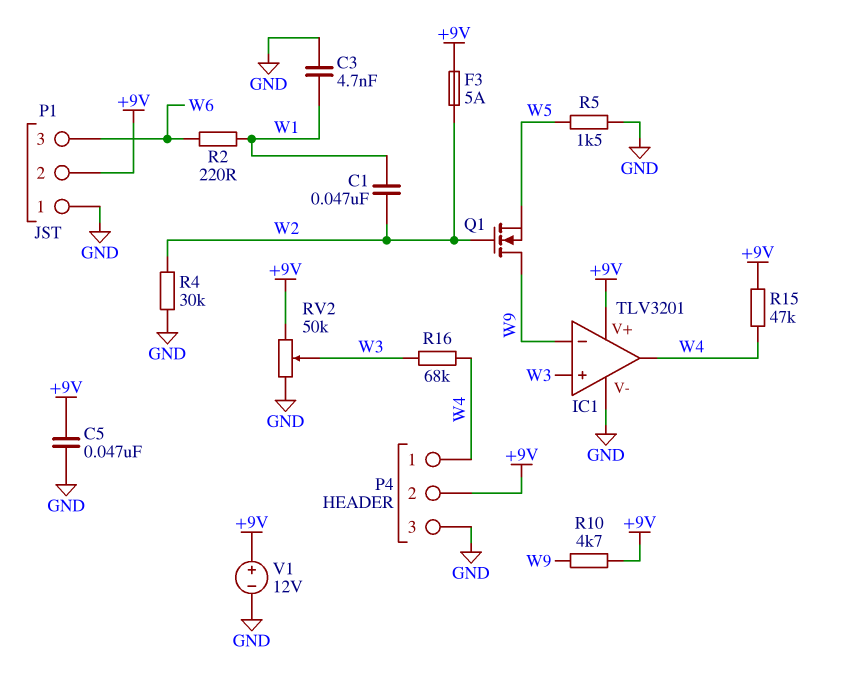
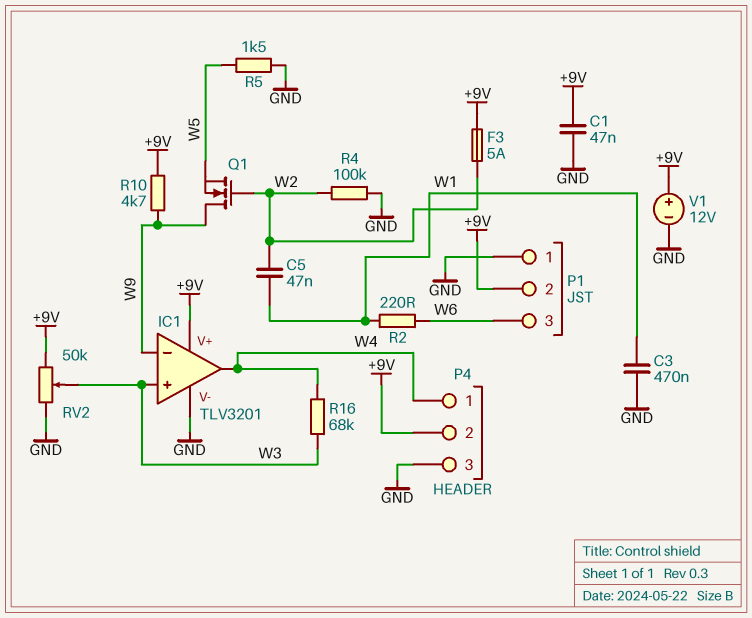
C1: 47nF (W1, W2) -> 47nF (+9V, GND)
C3: 4.7nF (GND, W1) -> 470nF (GND, W1)
C5: 47nF (+9V, GND) -> 47nF (W1, W2)
R4: 30k (GND, W2) -> 100k (GND, W2)
R15: 47k (+9V, W4) -> none

